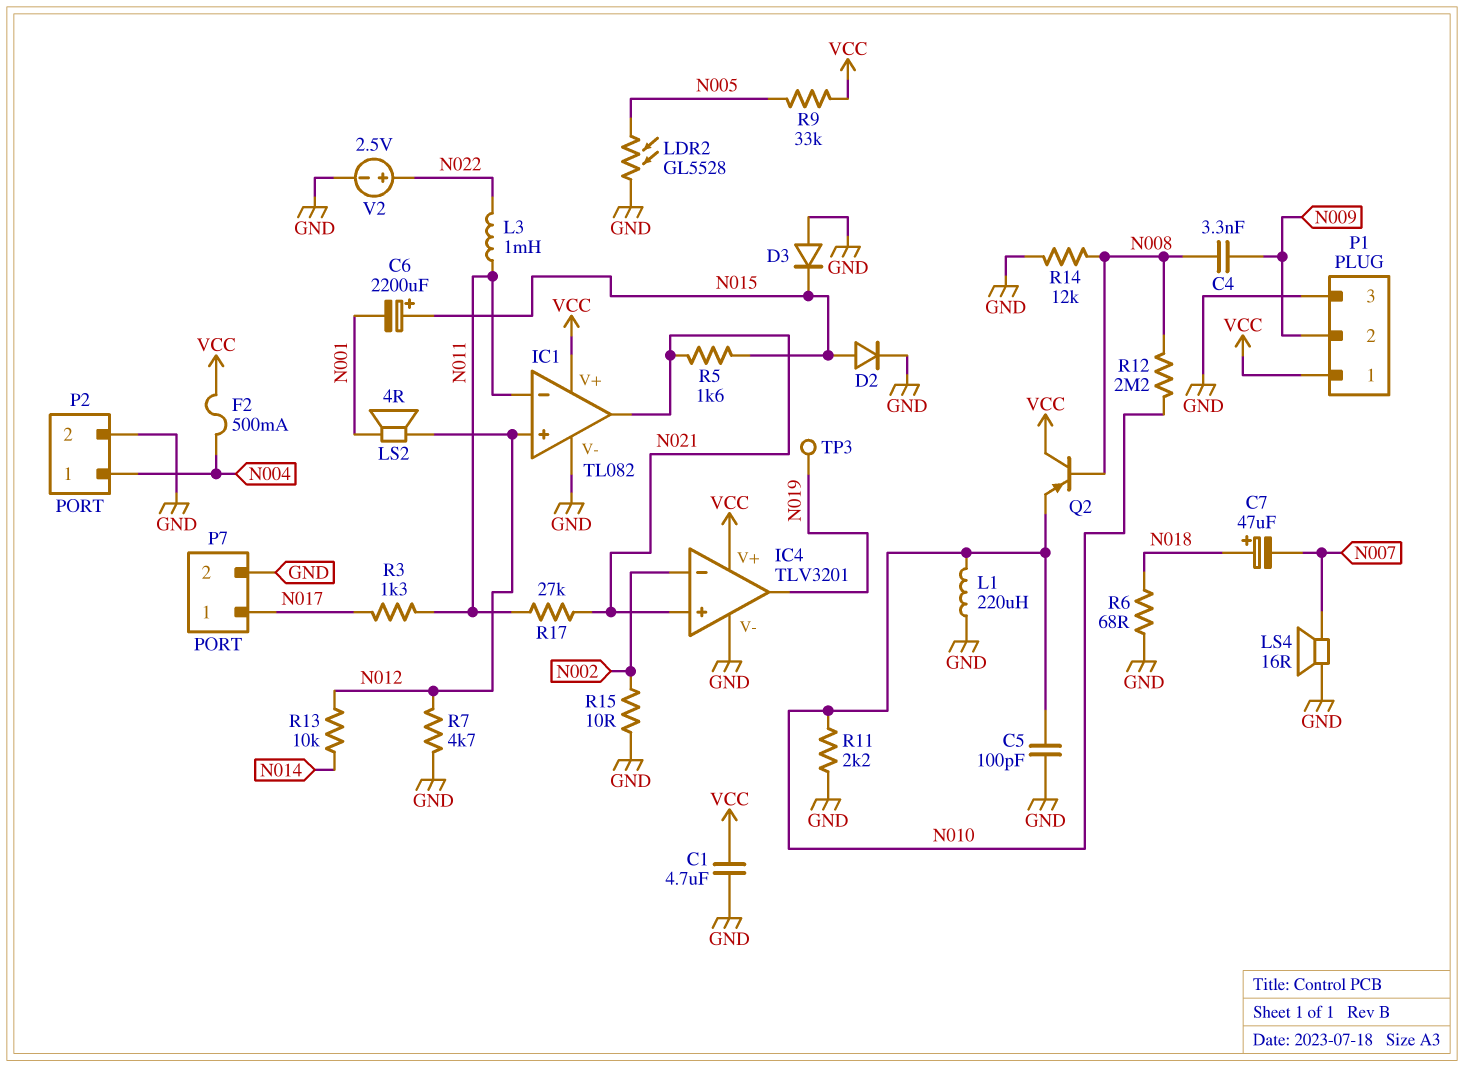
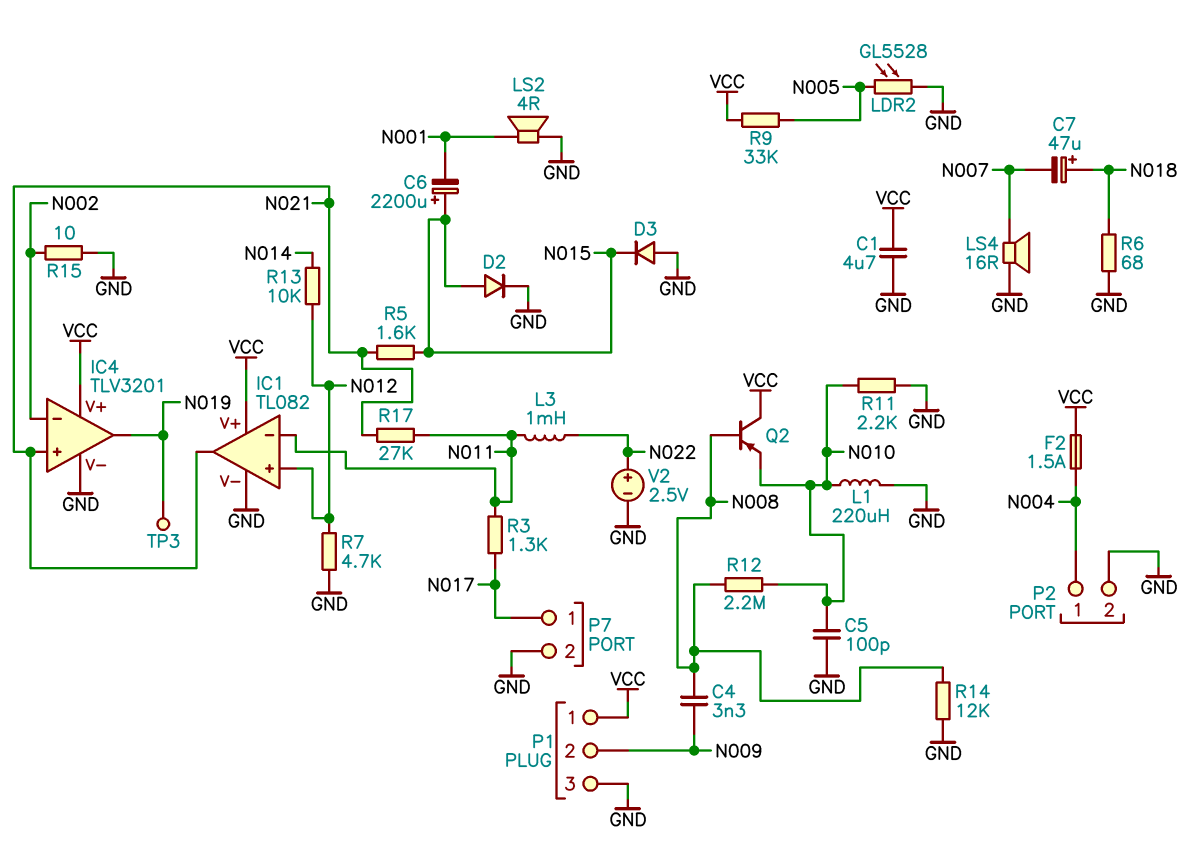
F2: 500mA (N004, VCC) -> 1.5A (N004, VCC)
LS2: speaker 4R (N001, N012) -> speaker 4R (GND, N001)

